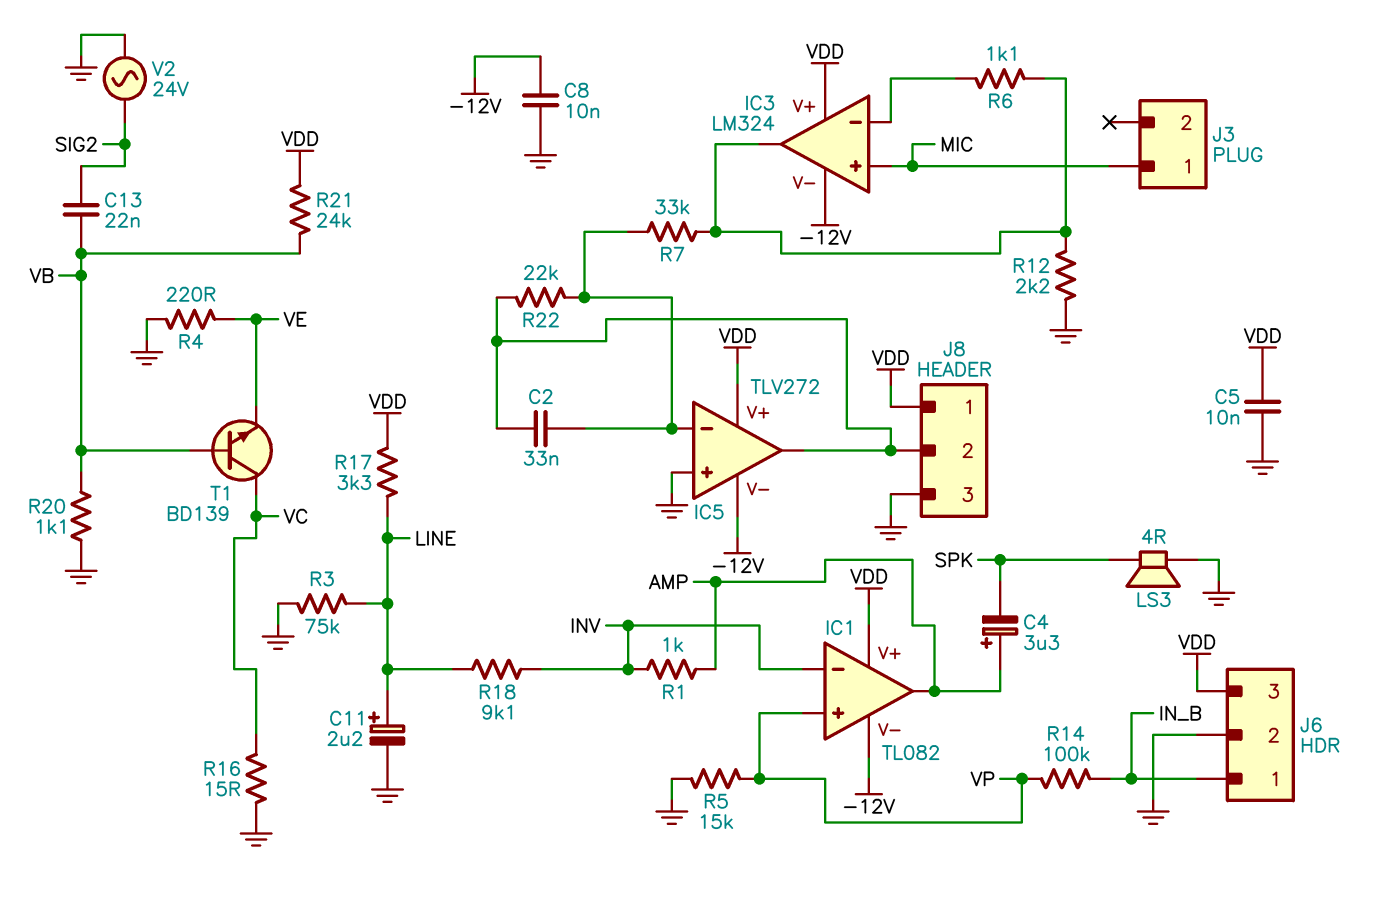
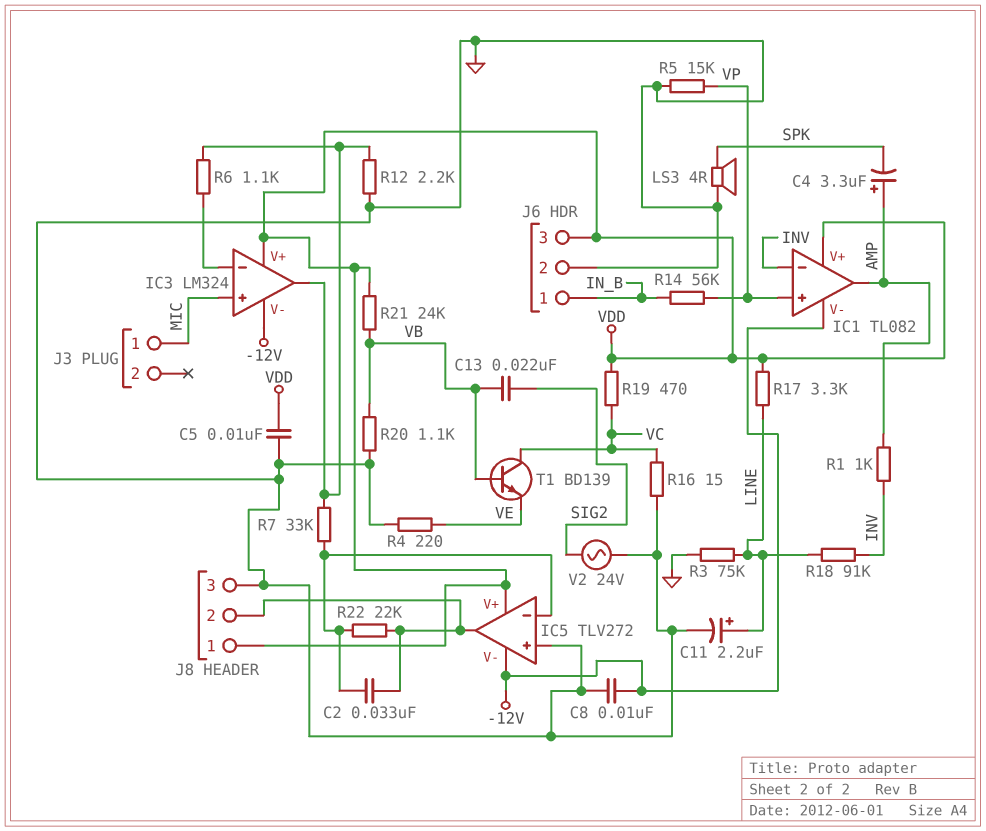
R14: 100k (IN_B, VP) -> 56k (IN_B, VP)
R18: 9.1k (INV, LINE) -> 91k (INV, LINE)
R19: none -> 470 (VC, VDD)

